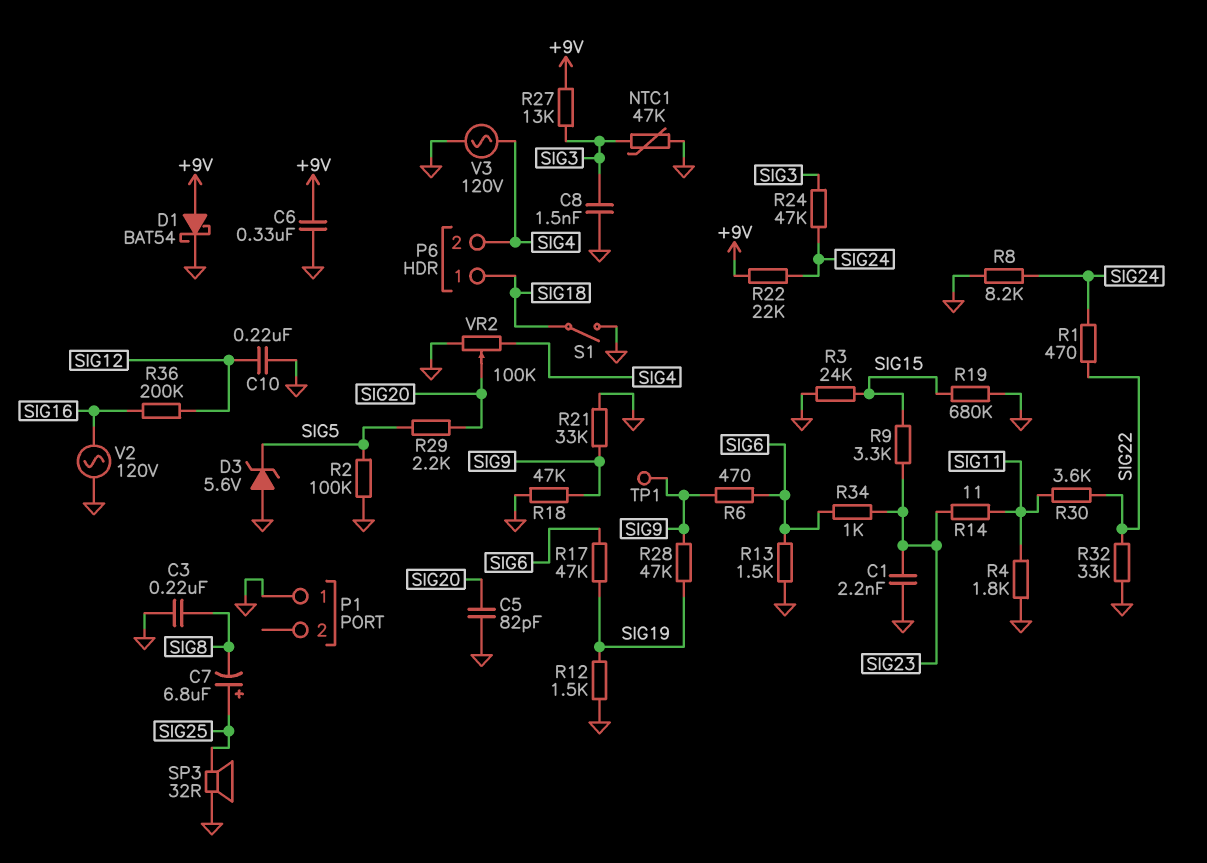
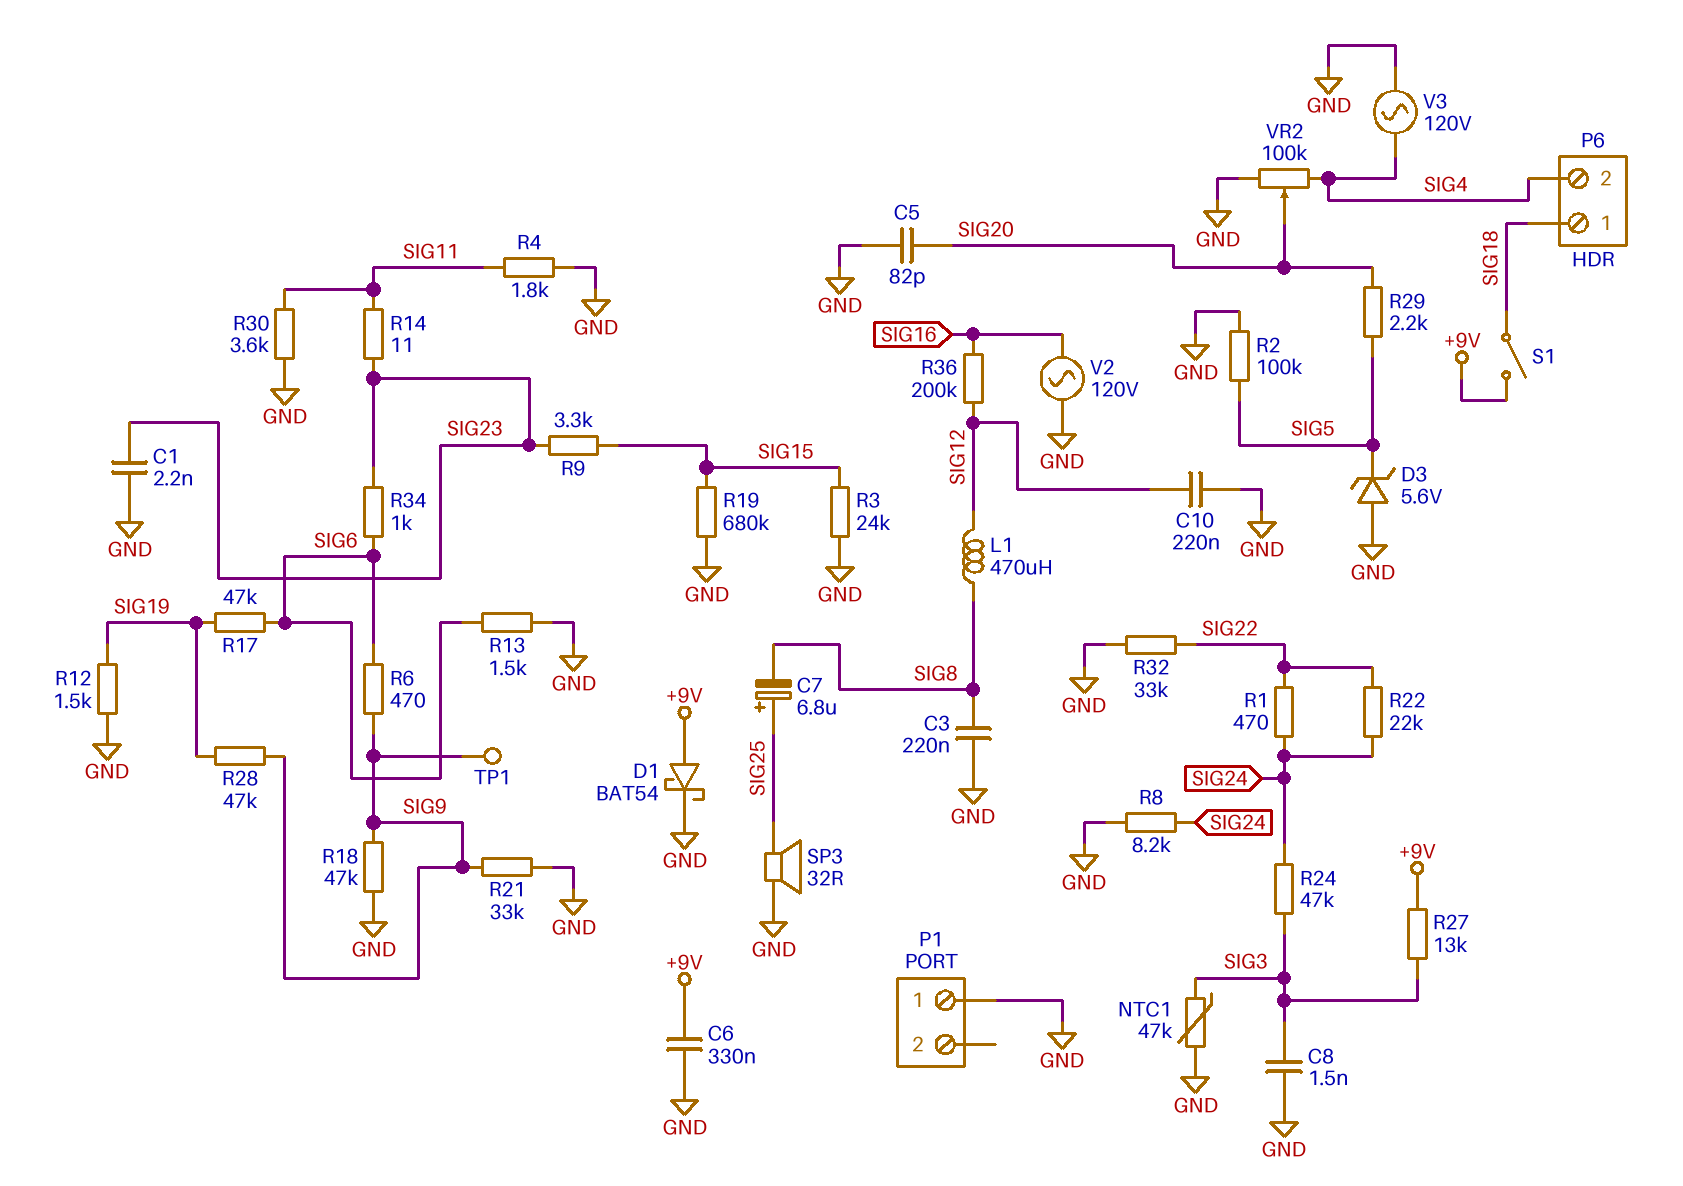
L1: none -> 470uH (SIG8, SIG12)
R22: 22k (+9V, SIG24) -> 22k (SIG22, SIG24)
R30: 3.6k (SIG11, SIG22) -> 3.6k (GND, SIG11)
S1: switch (GND, SIG18) -> switch (+9V, SIG18)

